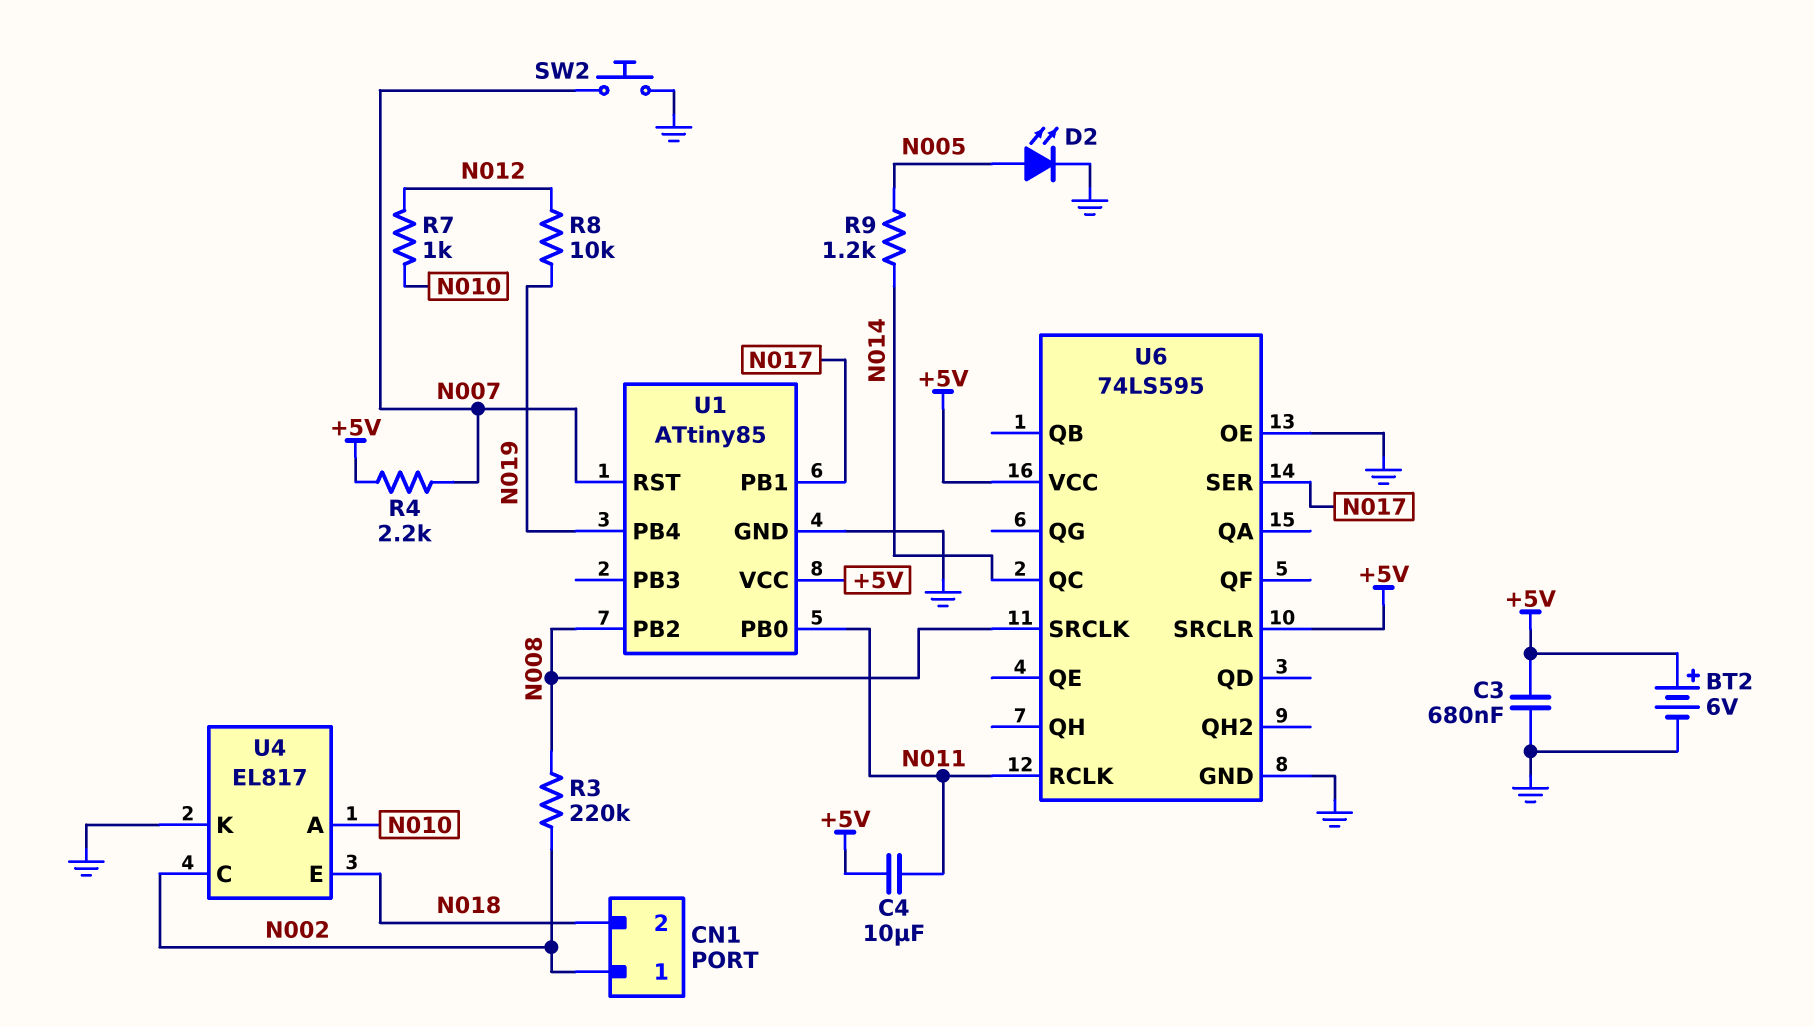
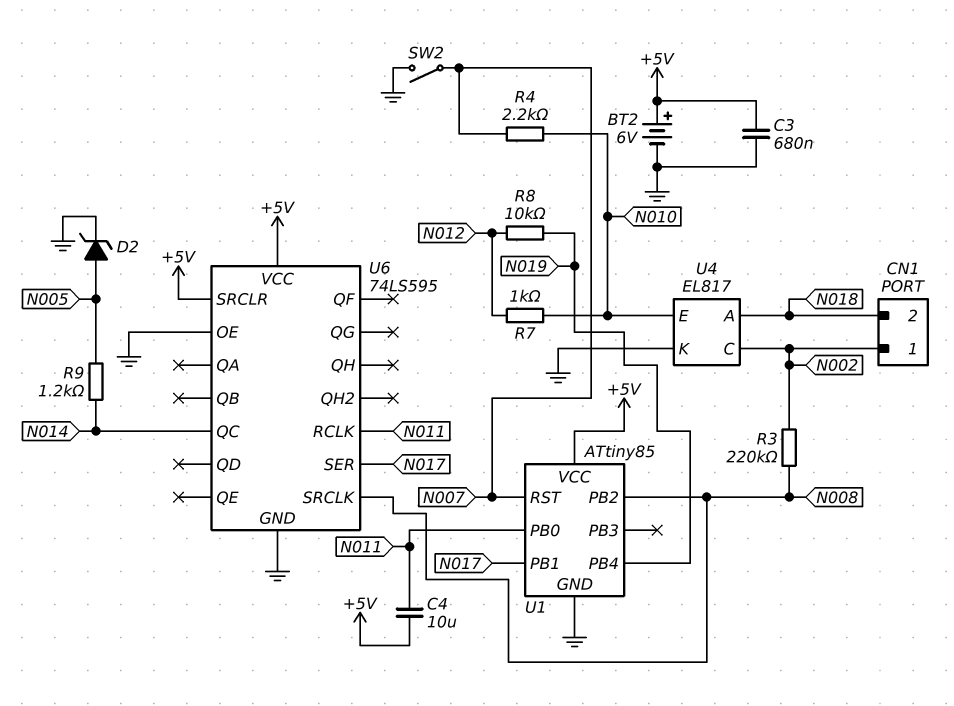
D2: LED (A N005, K GND) -> zener (A N005, K GND)
R4: 2.2k (+5V, N007) -> 2.2k (N007, N010)
SW2: button (GND, N007) -> switch (GND, N007)
U4 pin A: N010 -> N018
U4 pin E: N018 -> N010

